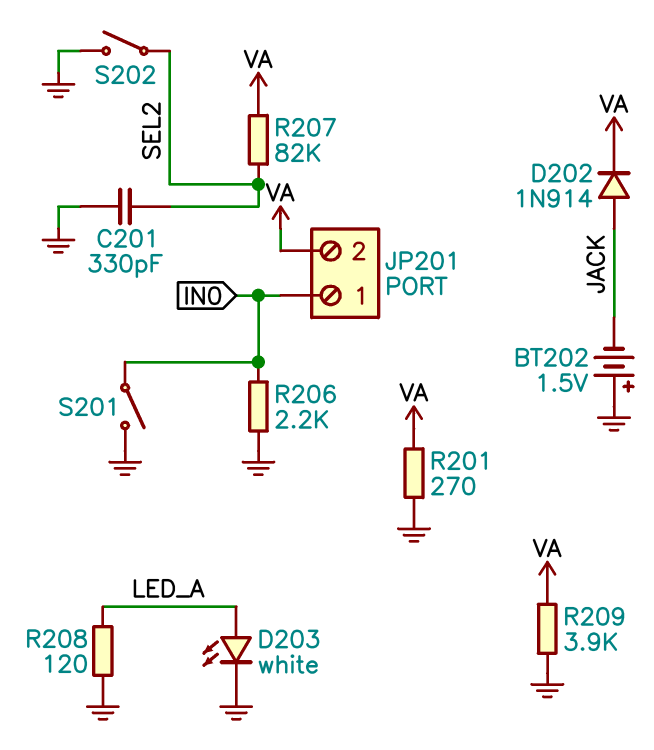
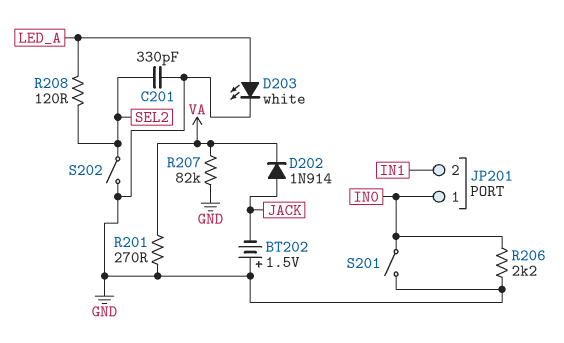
JP201 pin 2: VA -> IN1
R207: 82k (SEL2, VA) -> 82k (GND, VA)
R208: 120 (GND, LED_A) -> 120 (LED_A, SEL2)
R209: 3.9k (GND, VA) -> none

